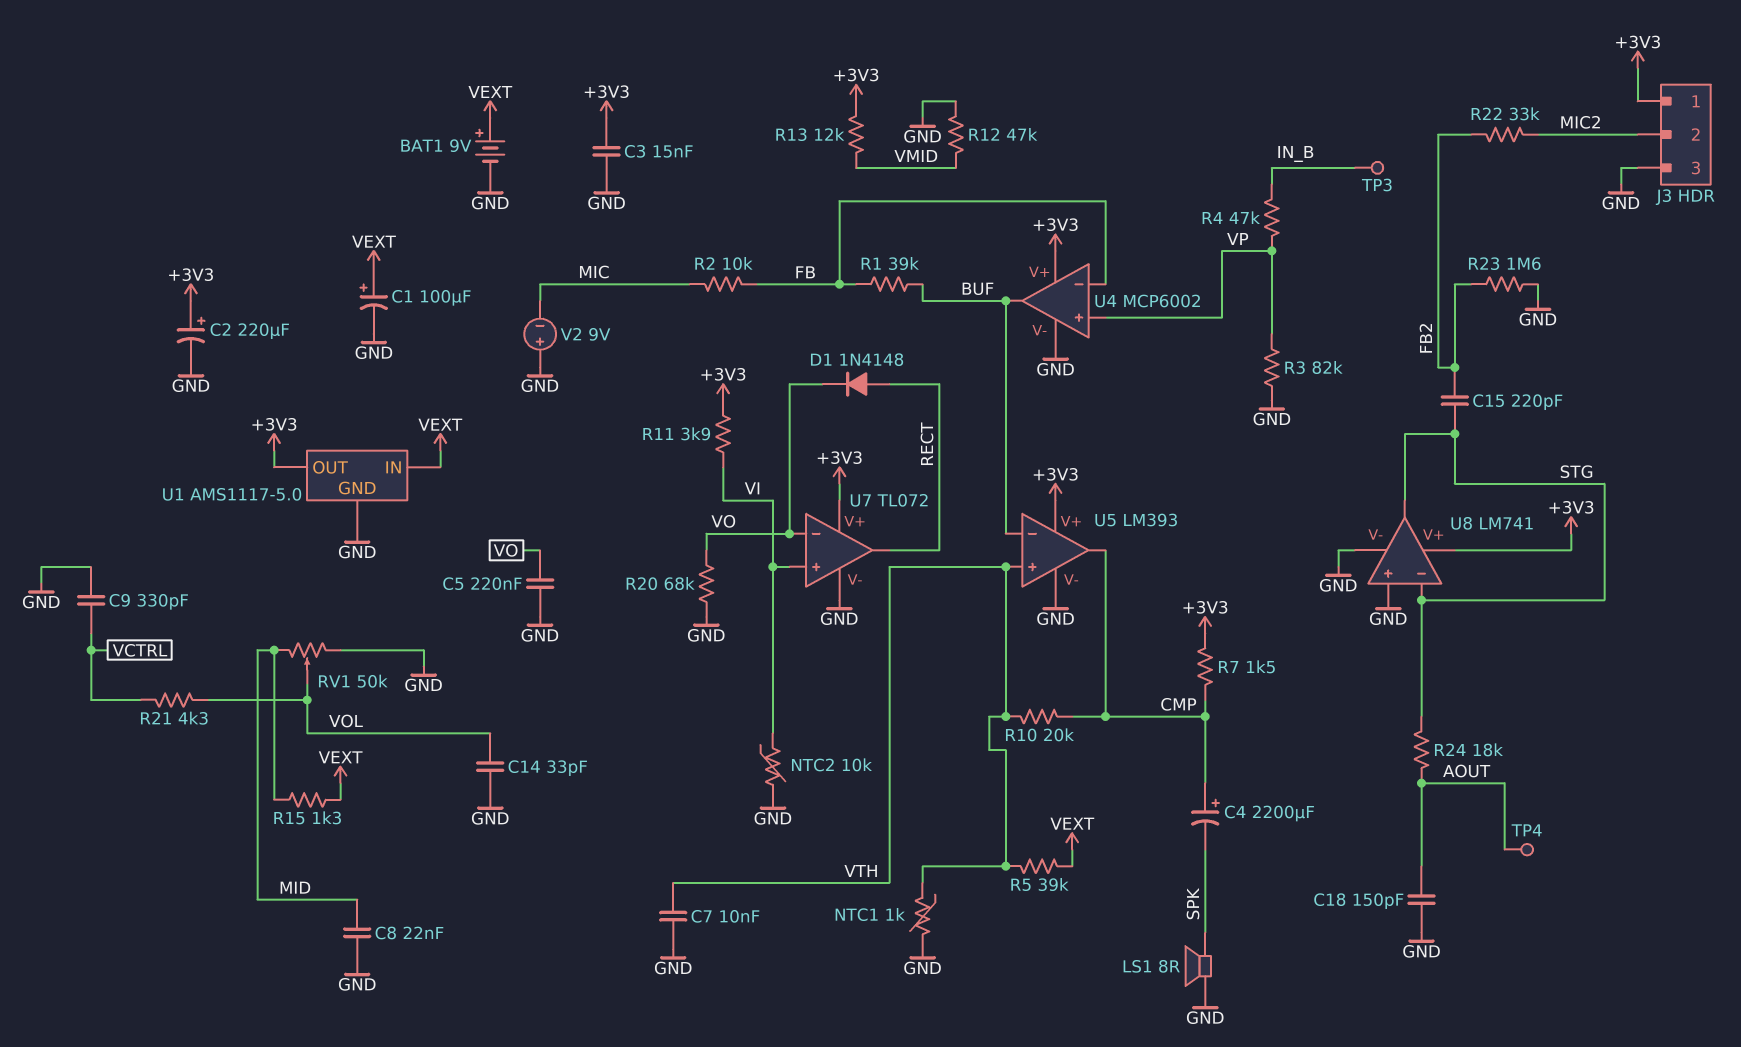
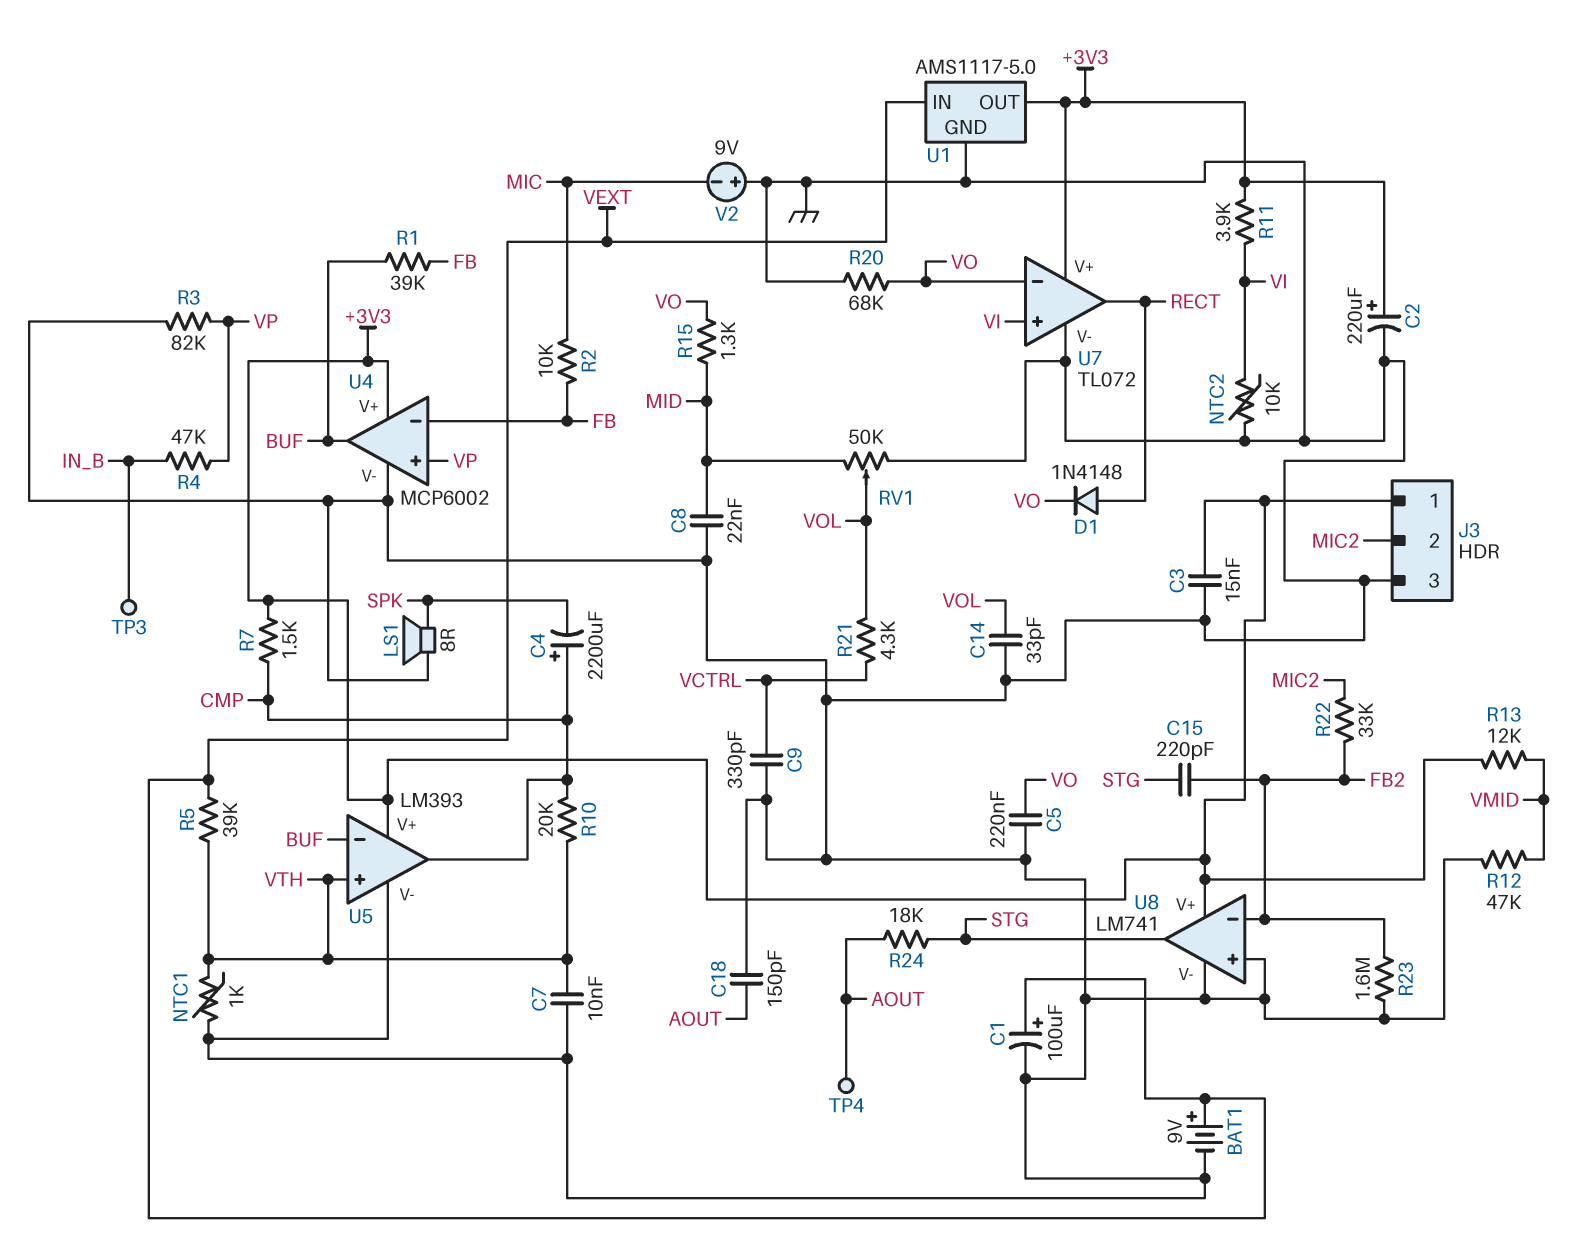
R15: 1.3k (MID, VEXT) -> 1.3k (MID, VO)
U8 pin in-: STG -> FB2

